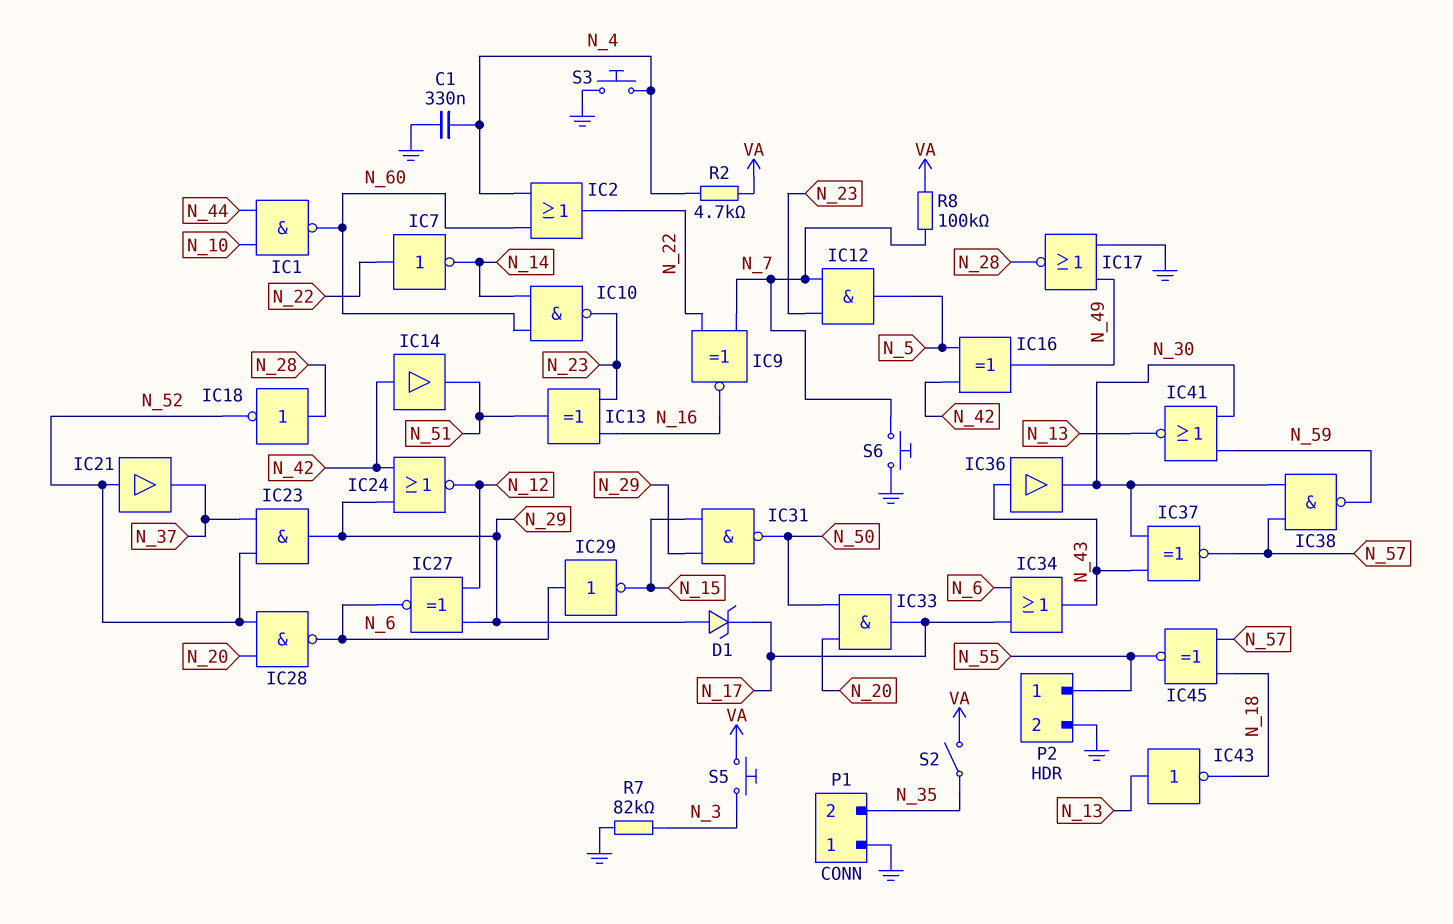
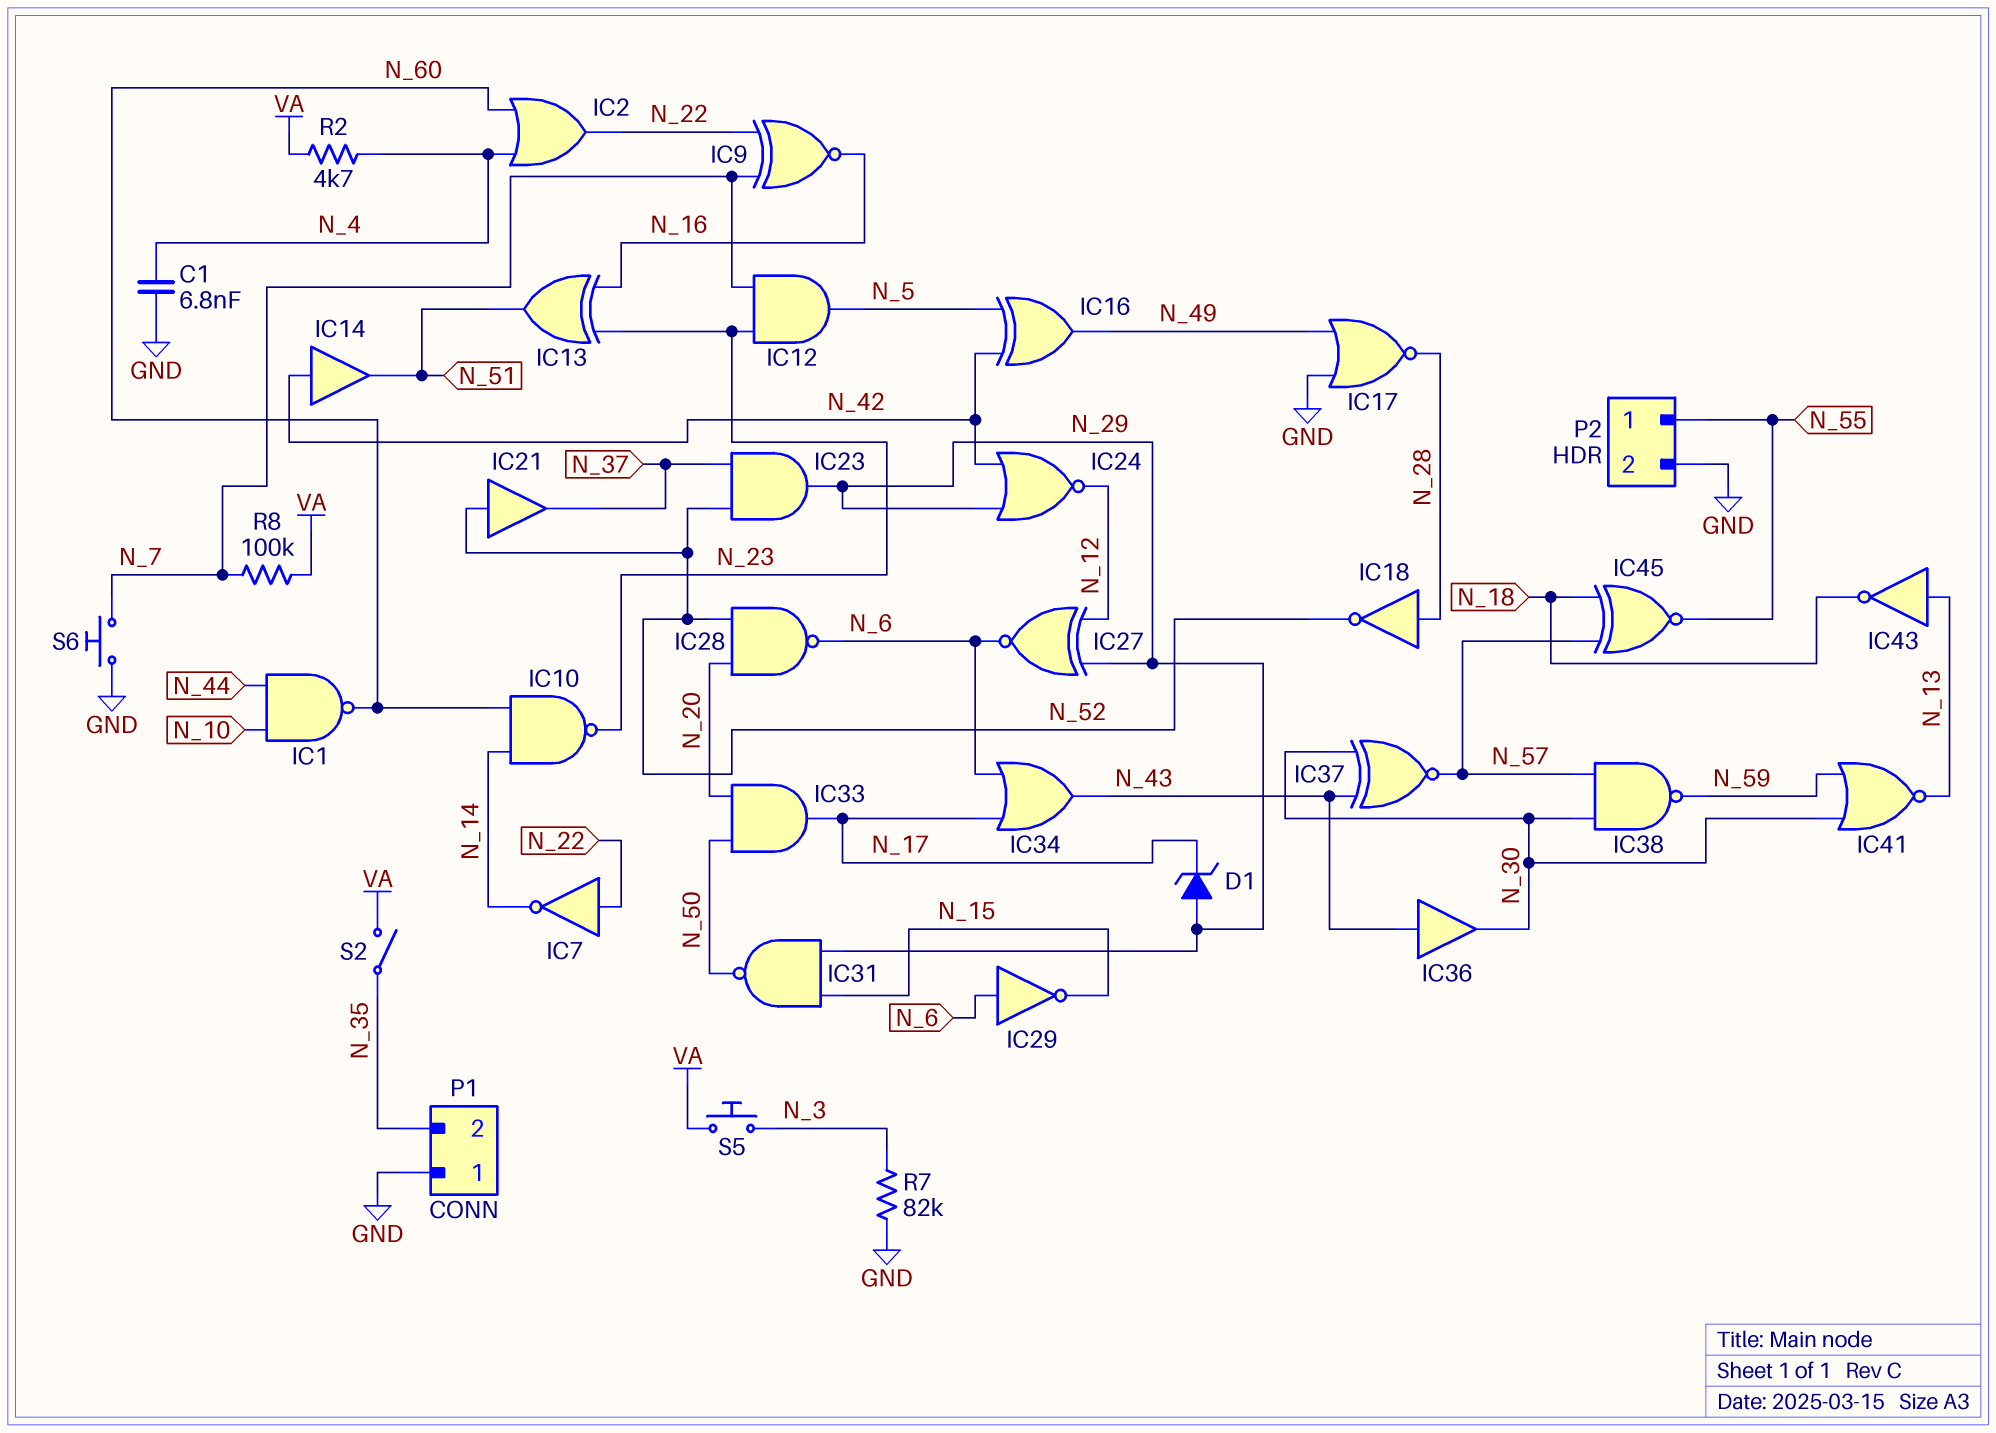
C1: 330nF (GND, N_4) -> 6.8nF (GND, N_4)
S3: button (GND, N_4) -> none

